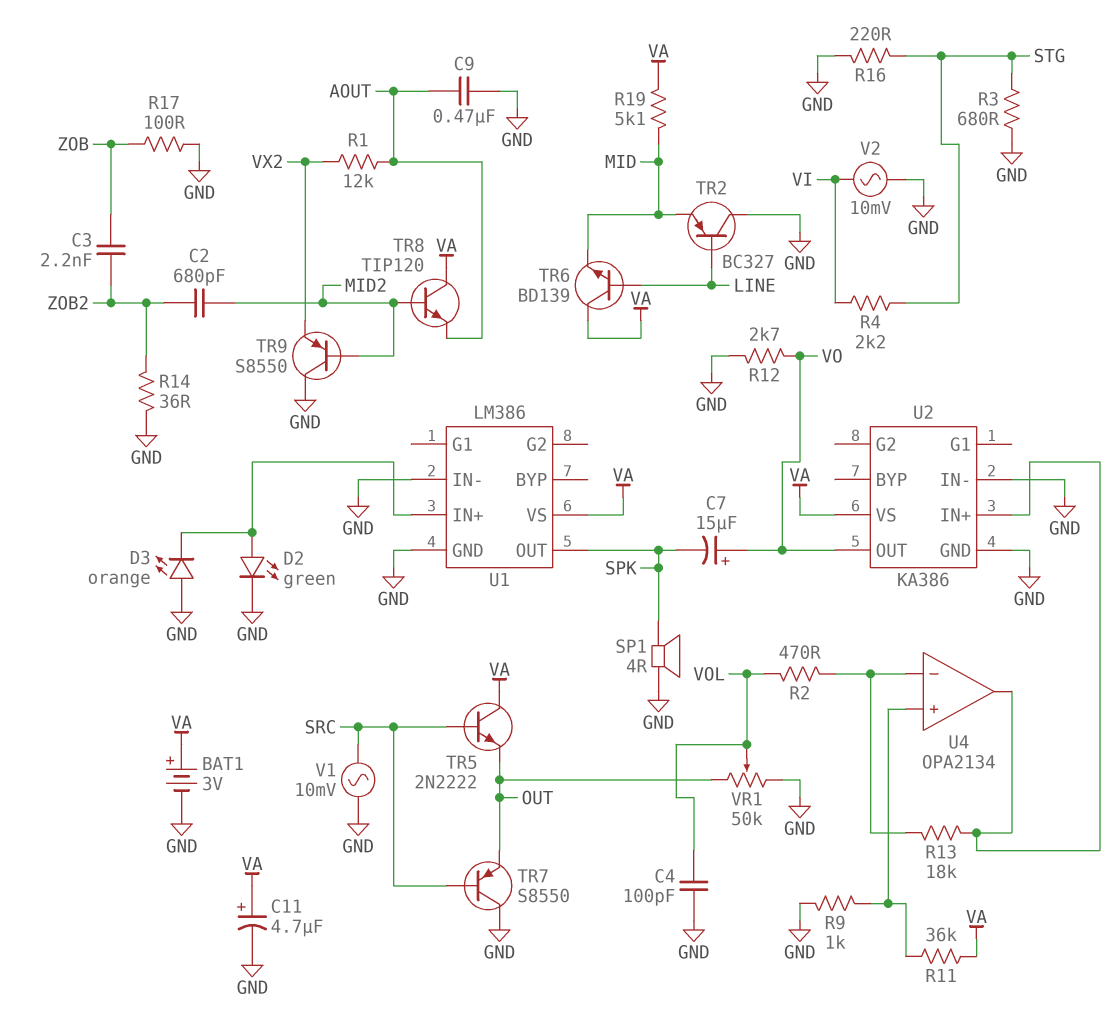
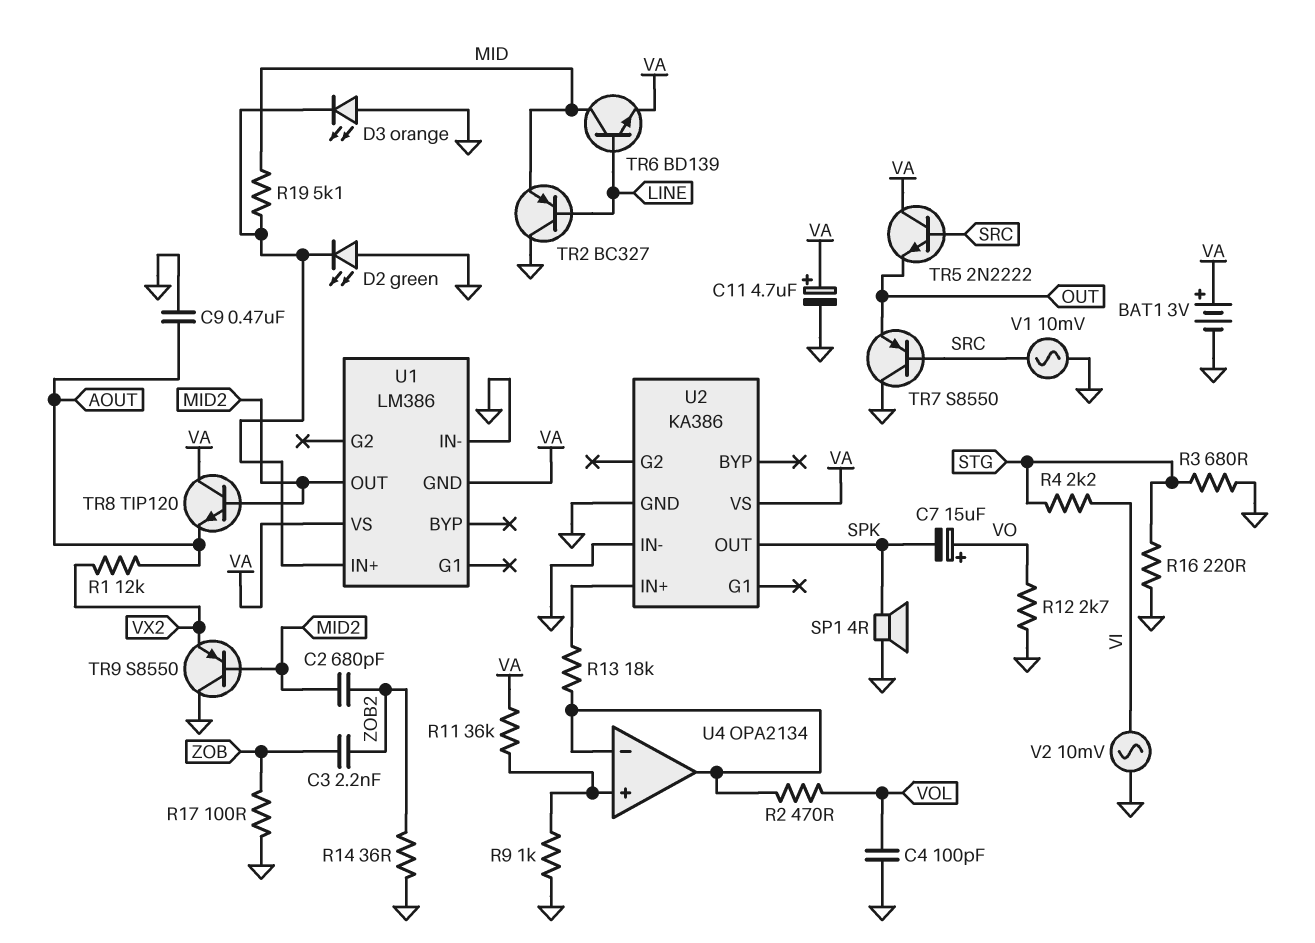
D2: LED green (A U1/IN+, K GND) -> LED green (A GND, K U1/IN+)
R19: 5.1k (MID, VA) -> 5.1k (MID, U1/IN+)
TR6: NPN BD139 (B LINE, C VA, E MID) -> NPN BD139 (B LINE, C MID, E VA)
U1 pin GND: GND -> VA
U1 pin OUT: SPK -> MID2
U2 pin OUT: VO -> SPK
U4 pin out: U2/IN+ -> U4/in-
VR1: 50k (GND, OUT, wiper VOL) -> none

